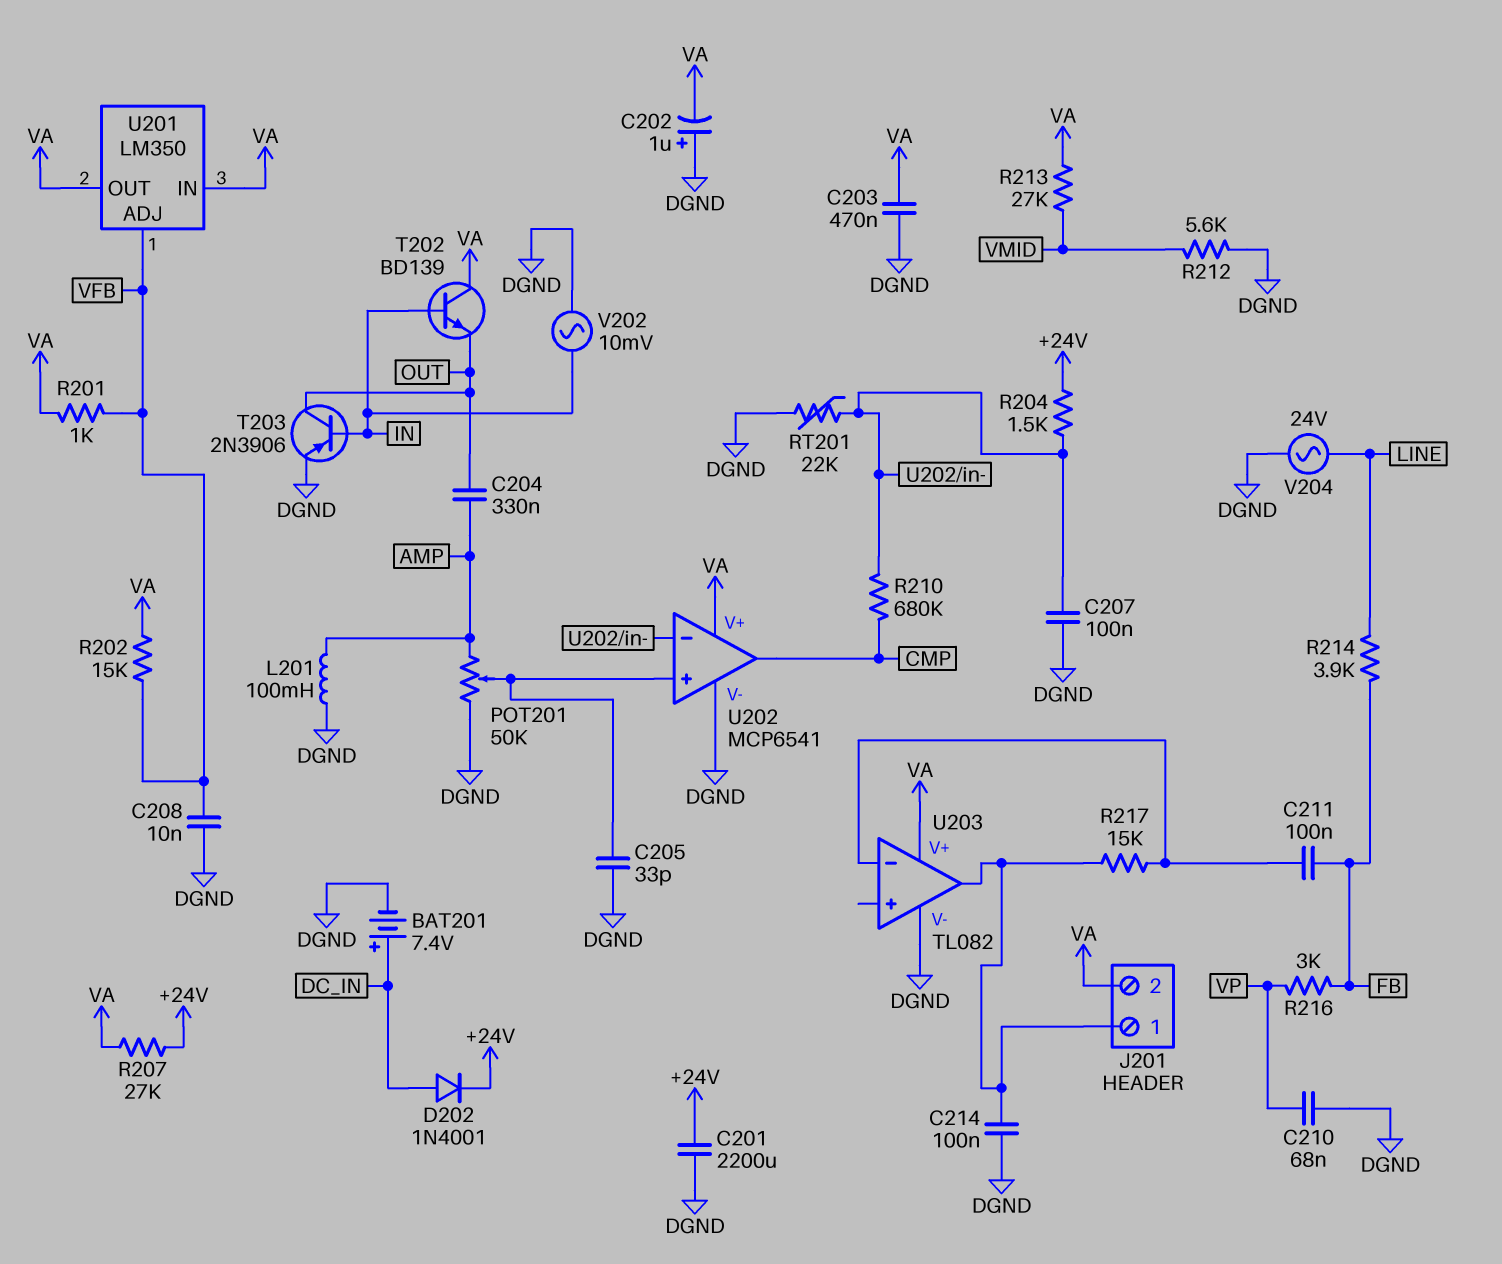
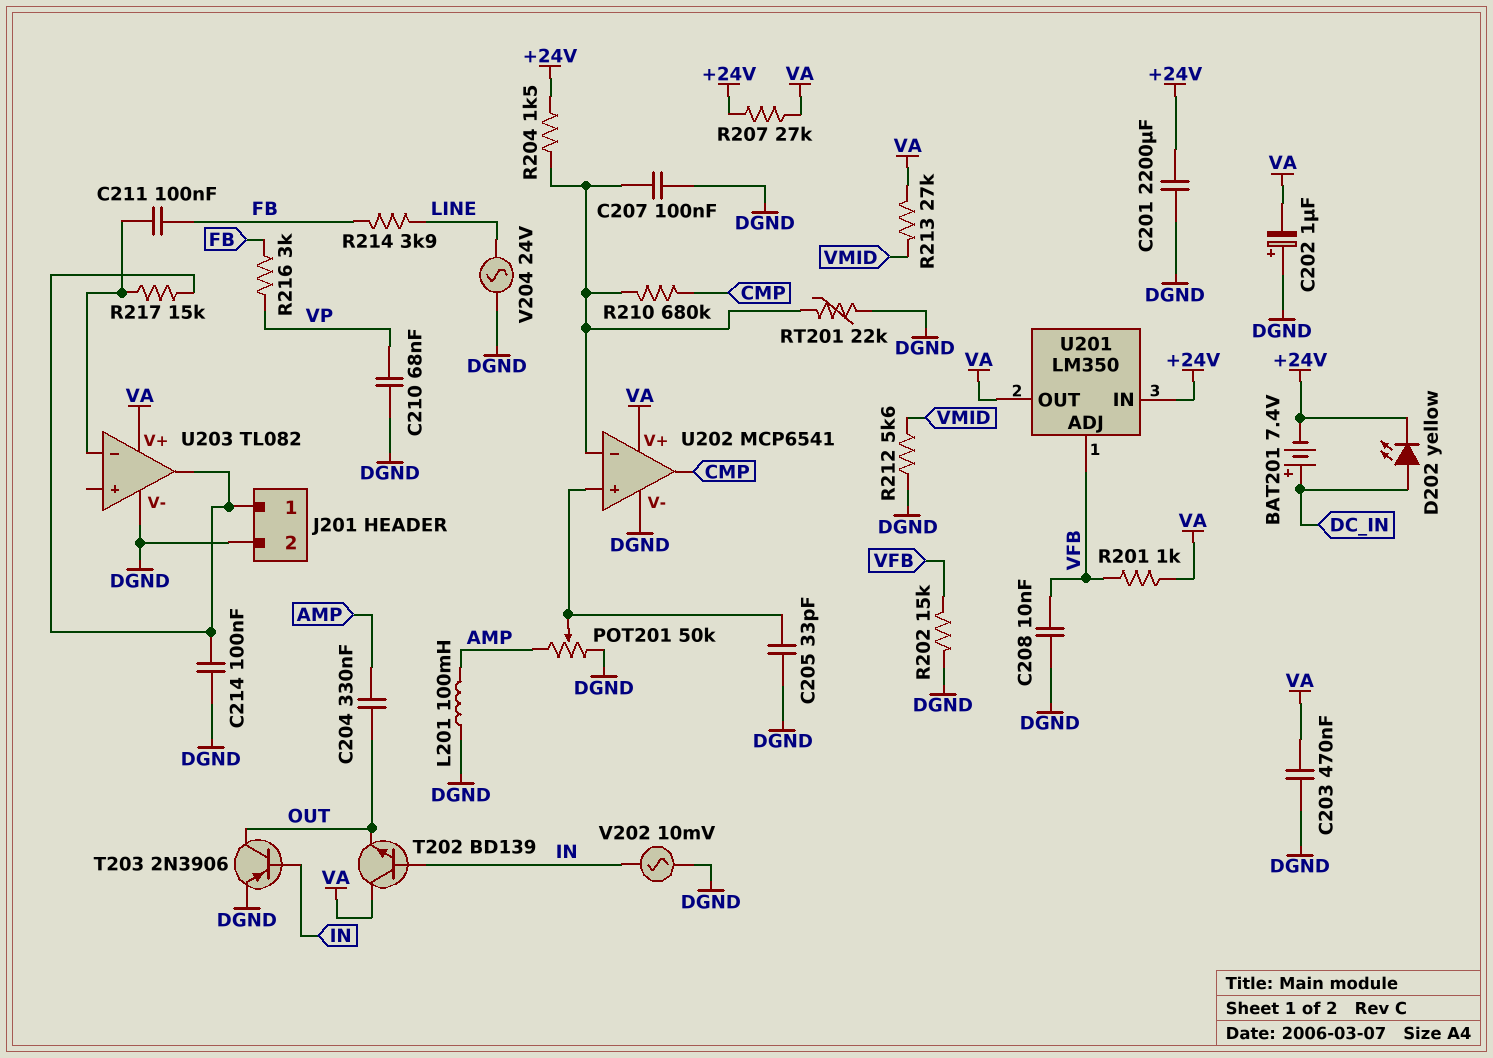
BAT201: 7.4V (plus DC_IN, minus DGND) -> 7.4V (plus DC_IN, minus +24V)
D202: diode 1N4001 (A DC_IN, K +24V) -> LED yellow (A DC_IN, K +24V)
J201 pin 2: VA -> DGND
R202: 15k (VA, VFB) -> 15k (DGND, VFB)
U201 pin IN: VA -> +24V

